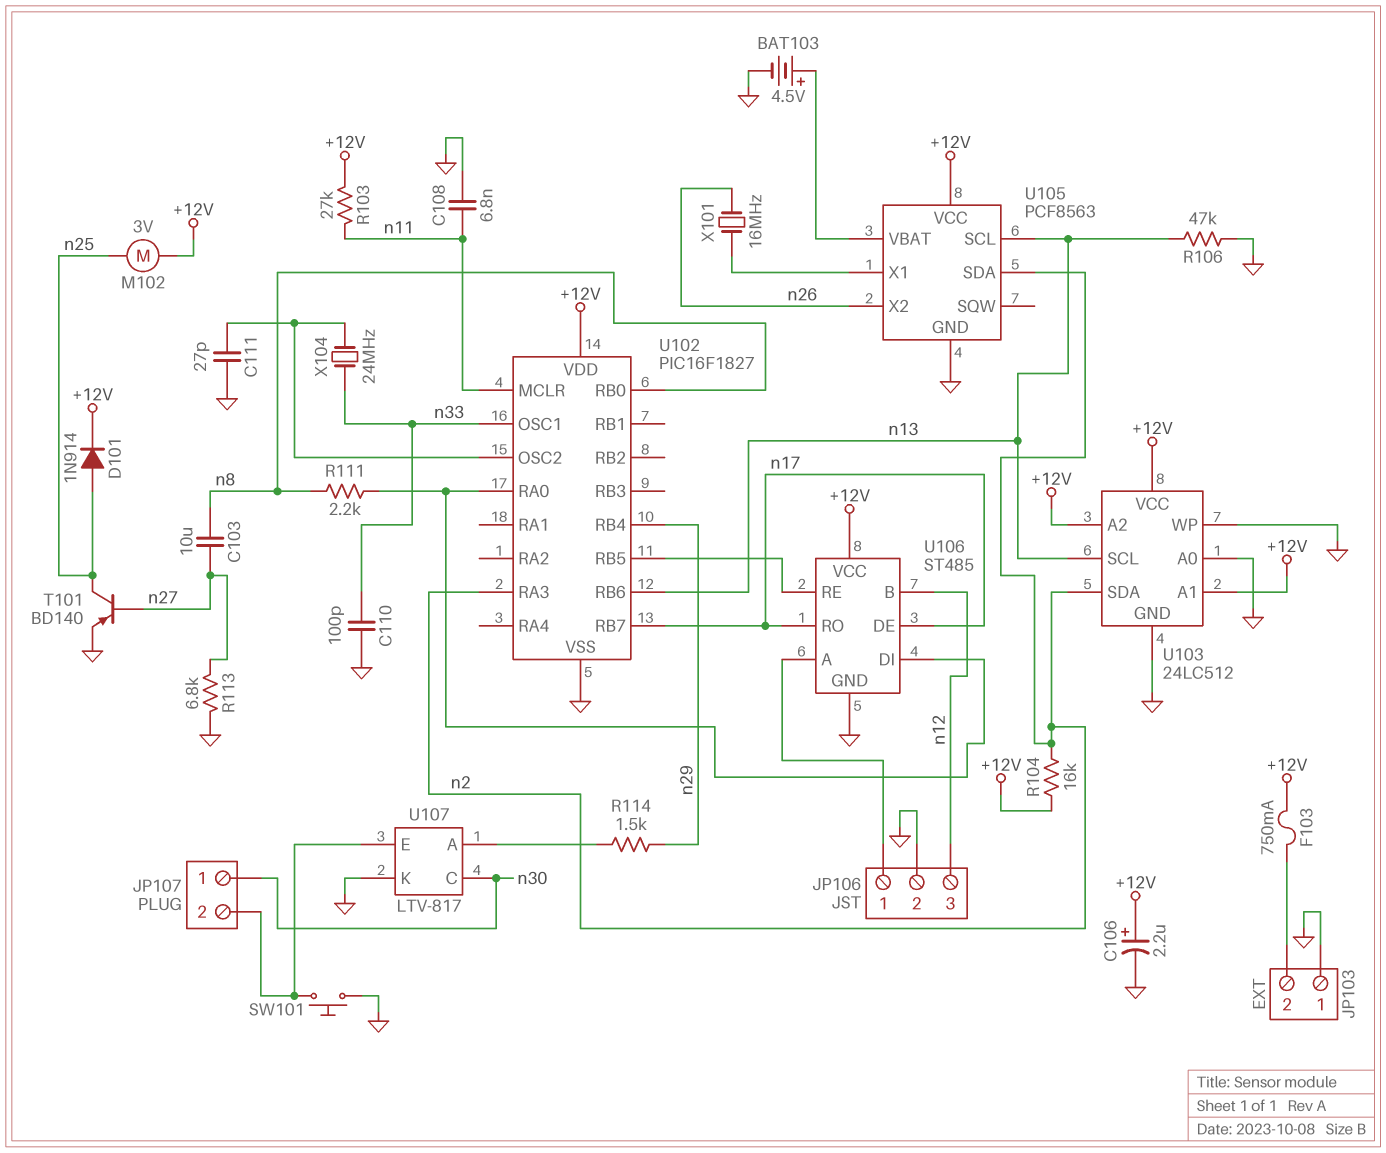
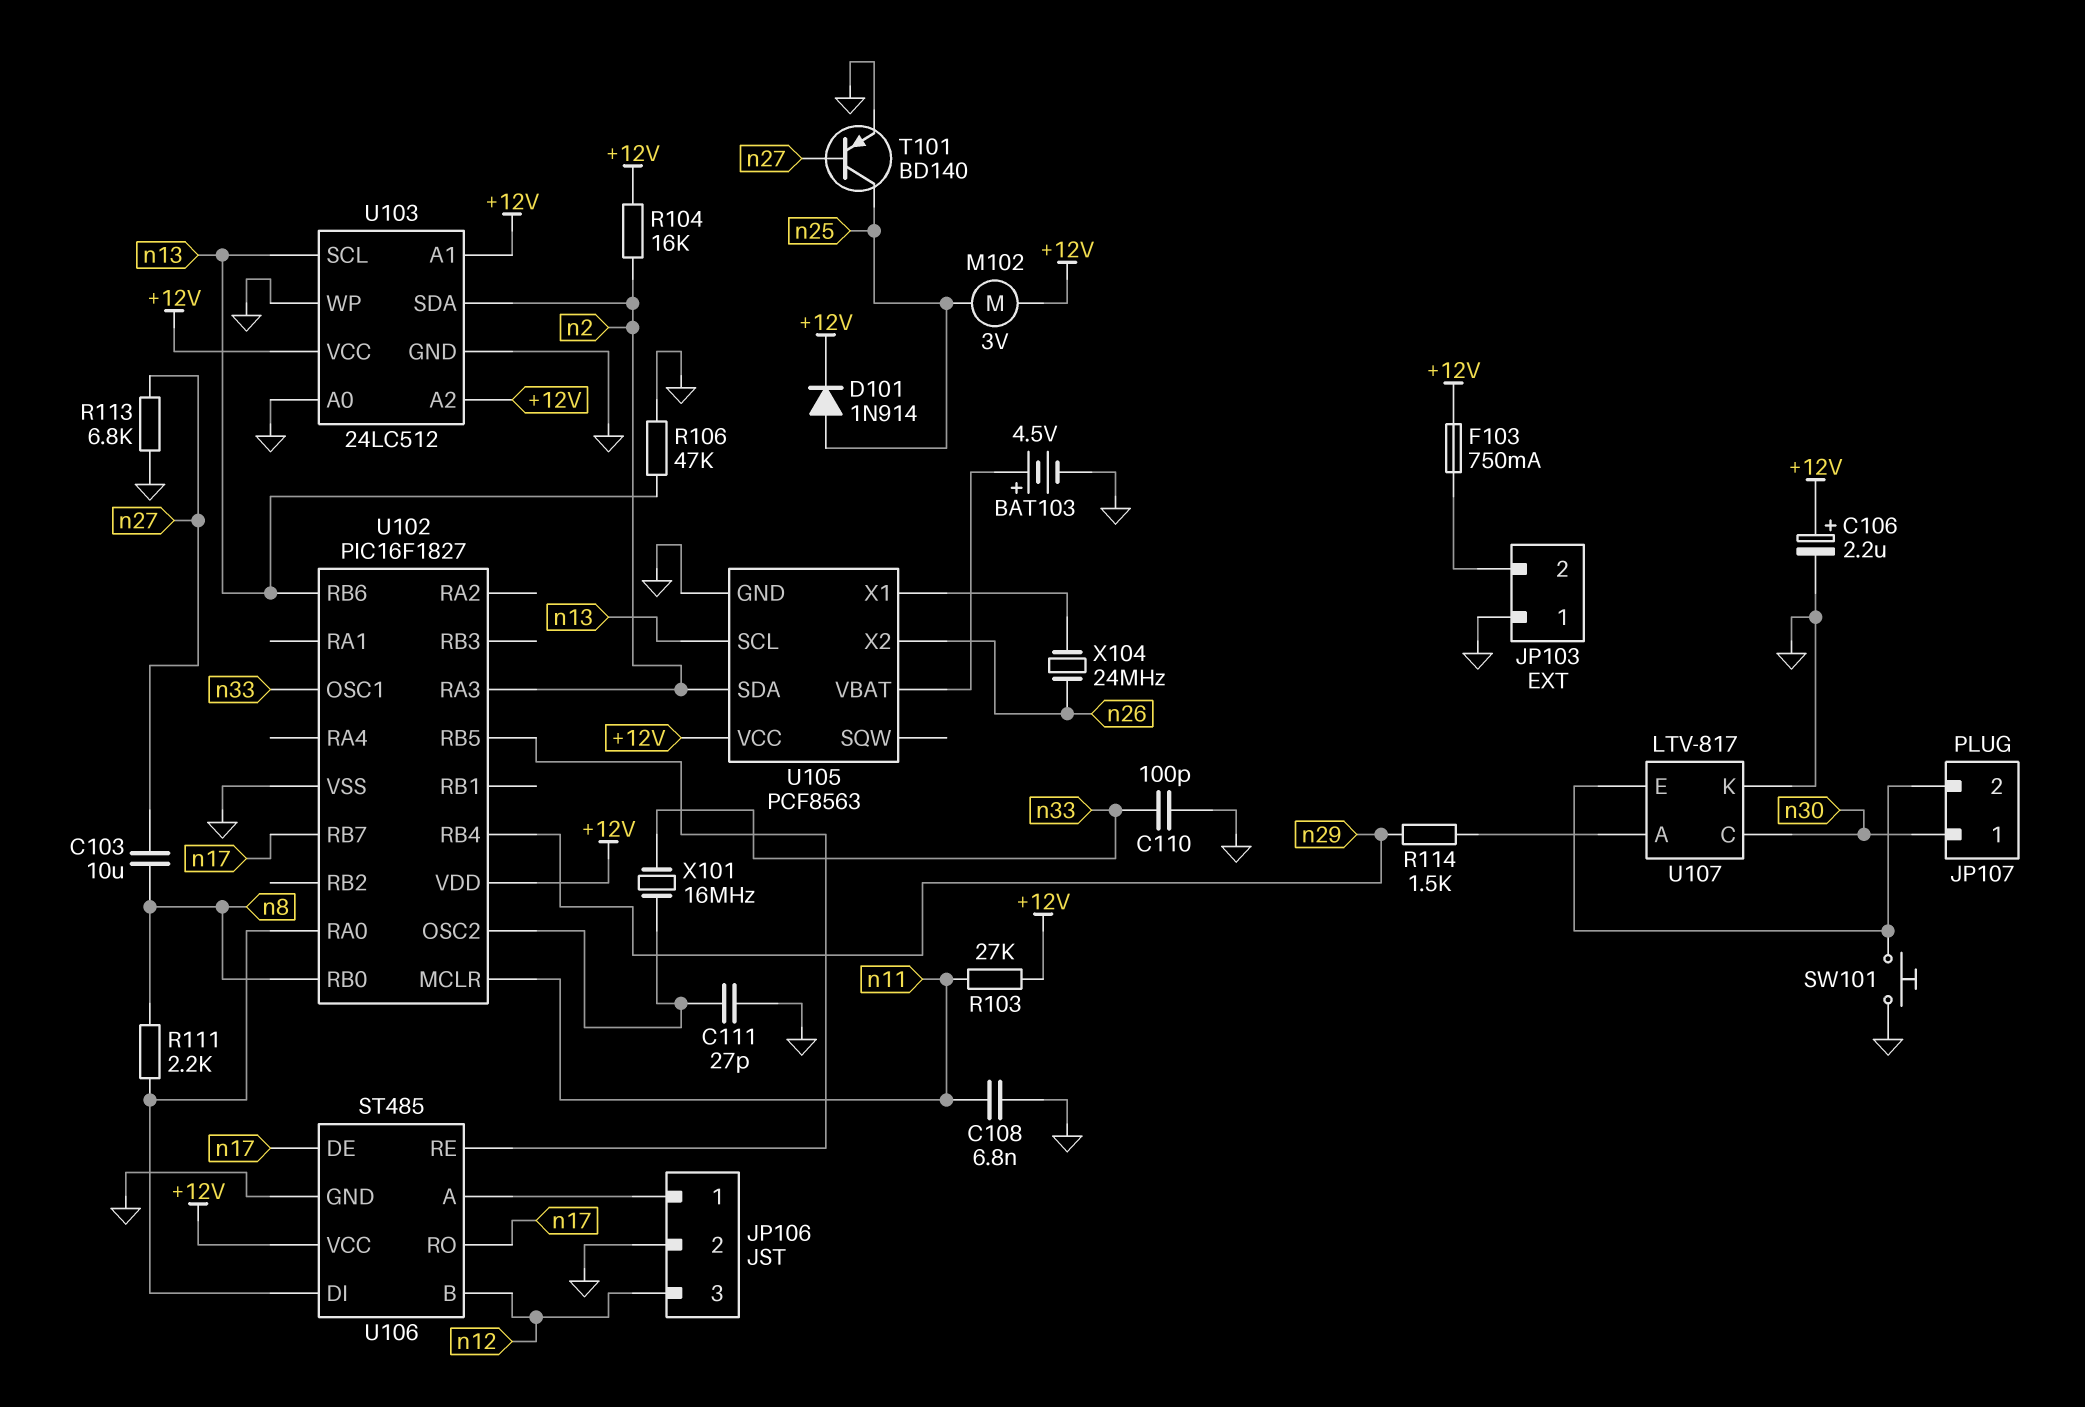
X101: 16MHz (U105/X1, n26) -> 16MHz (U102/OSC2, n33)
X104: 24MHz (U102/OSC2, n33) -> 24MHz (U105/X1, n26)

